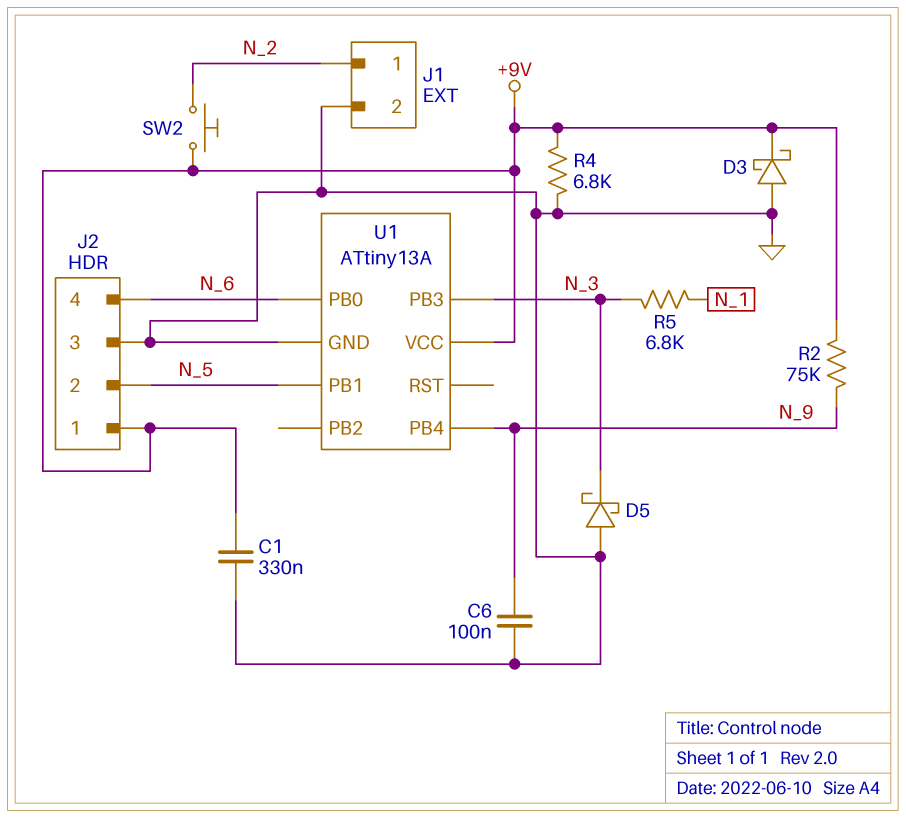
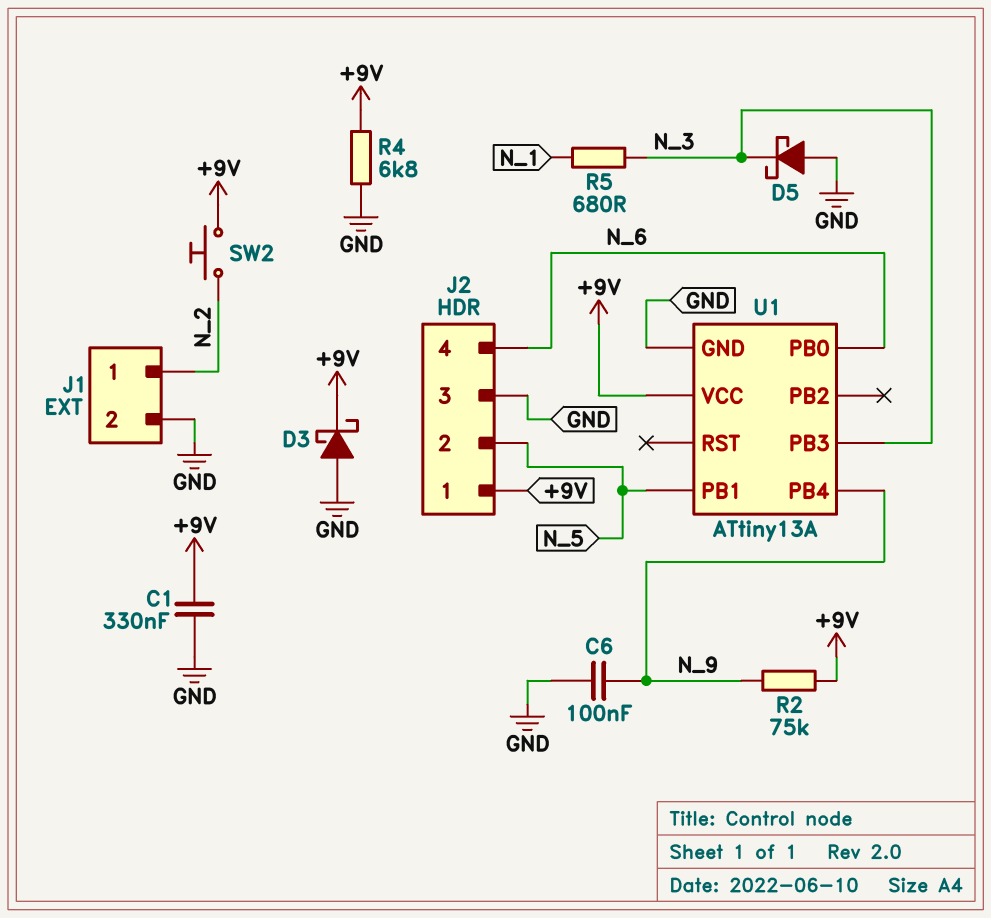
R5: 6.8k (N_1, N_3) -> 680 (N_1, N_3)

